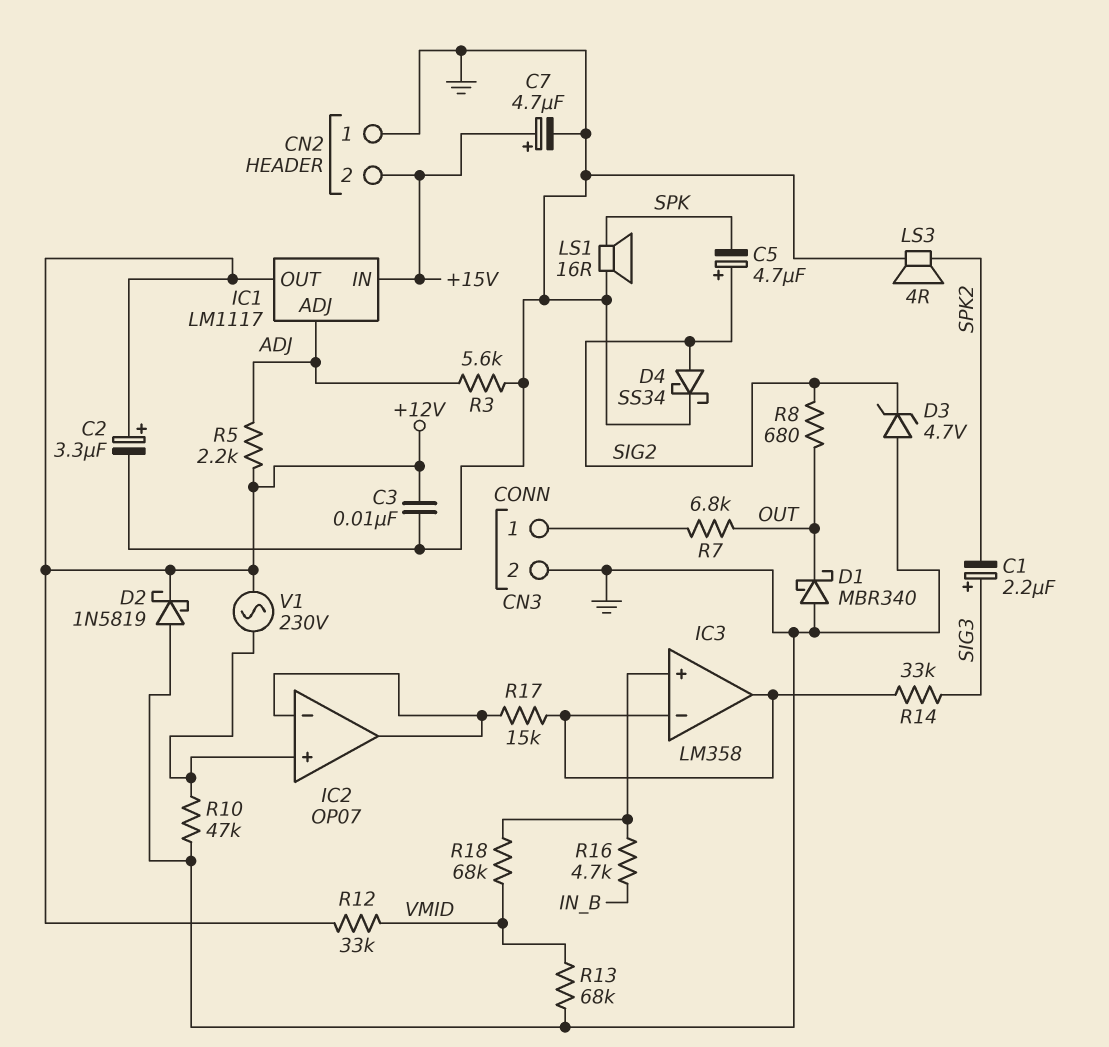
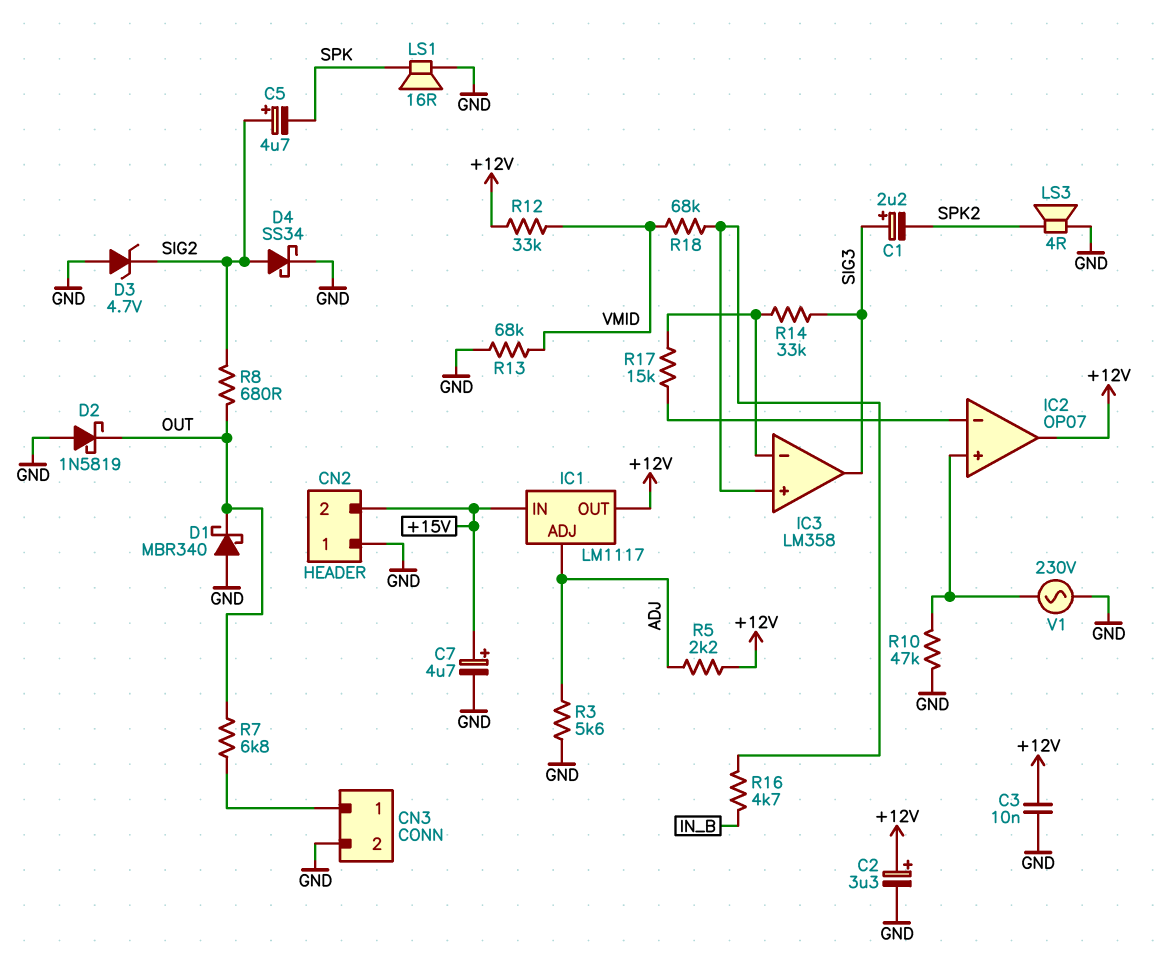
D2: schottky 1N5819 (A GND, K +12V) -> schottky 1N5819 (A GND, K OUT)
IC2 pin out: IC2/in- -> +12V
IC3 pin out: IC3/in- -> SIG3
V1: AC 230V (+12V, IC2/in+) -> AC 230V (GND, IC2/in+)

